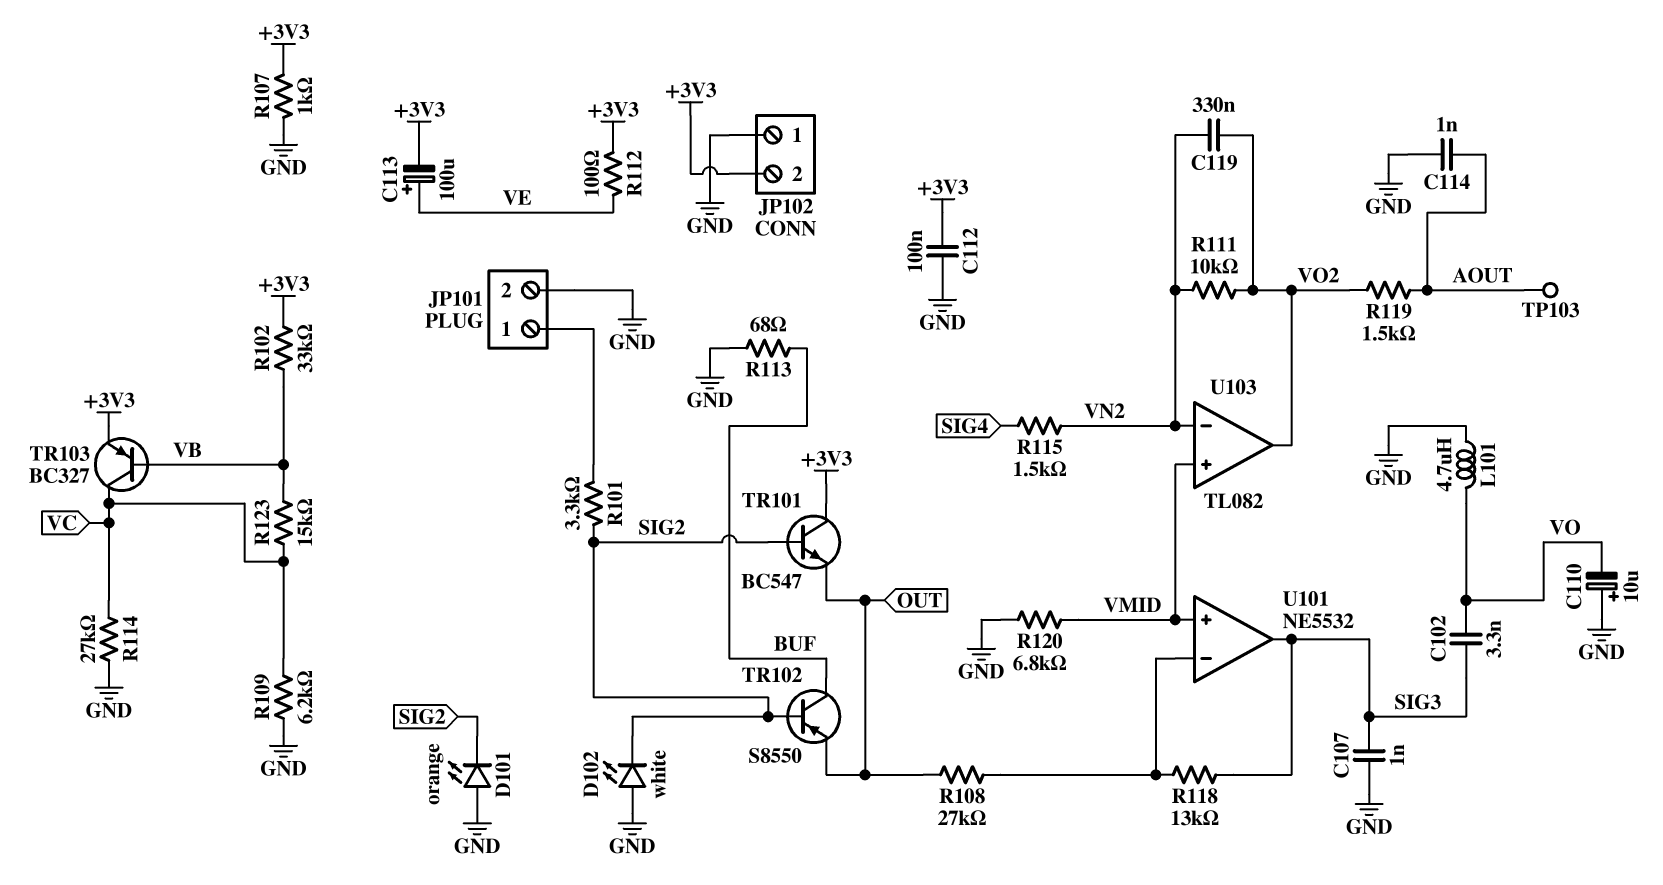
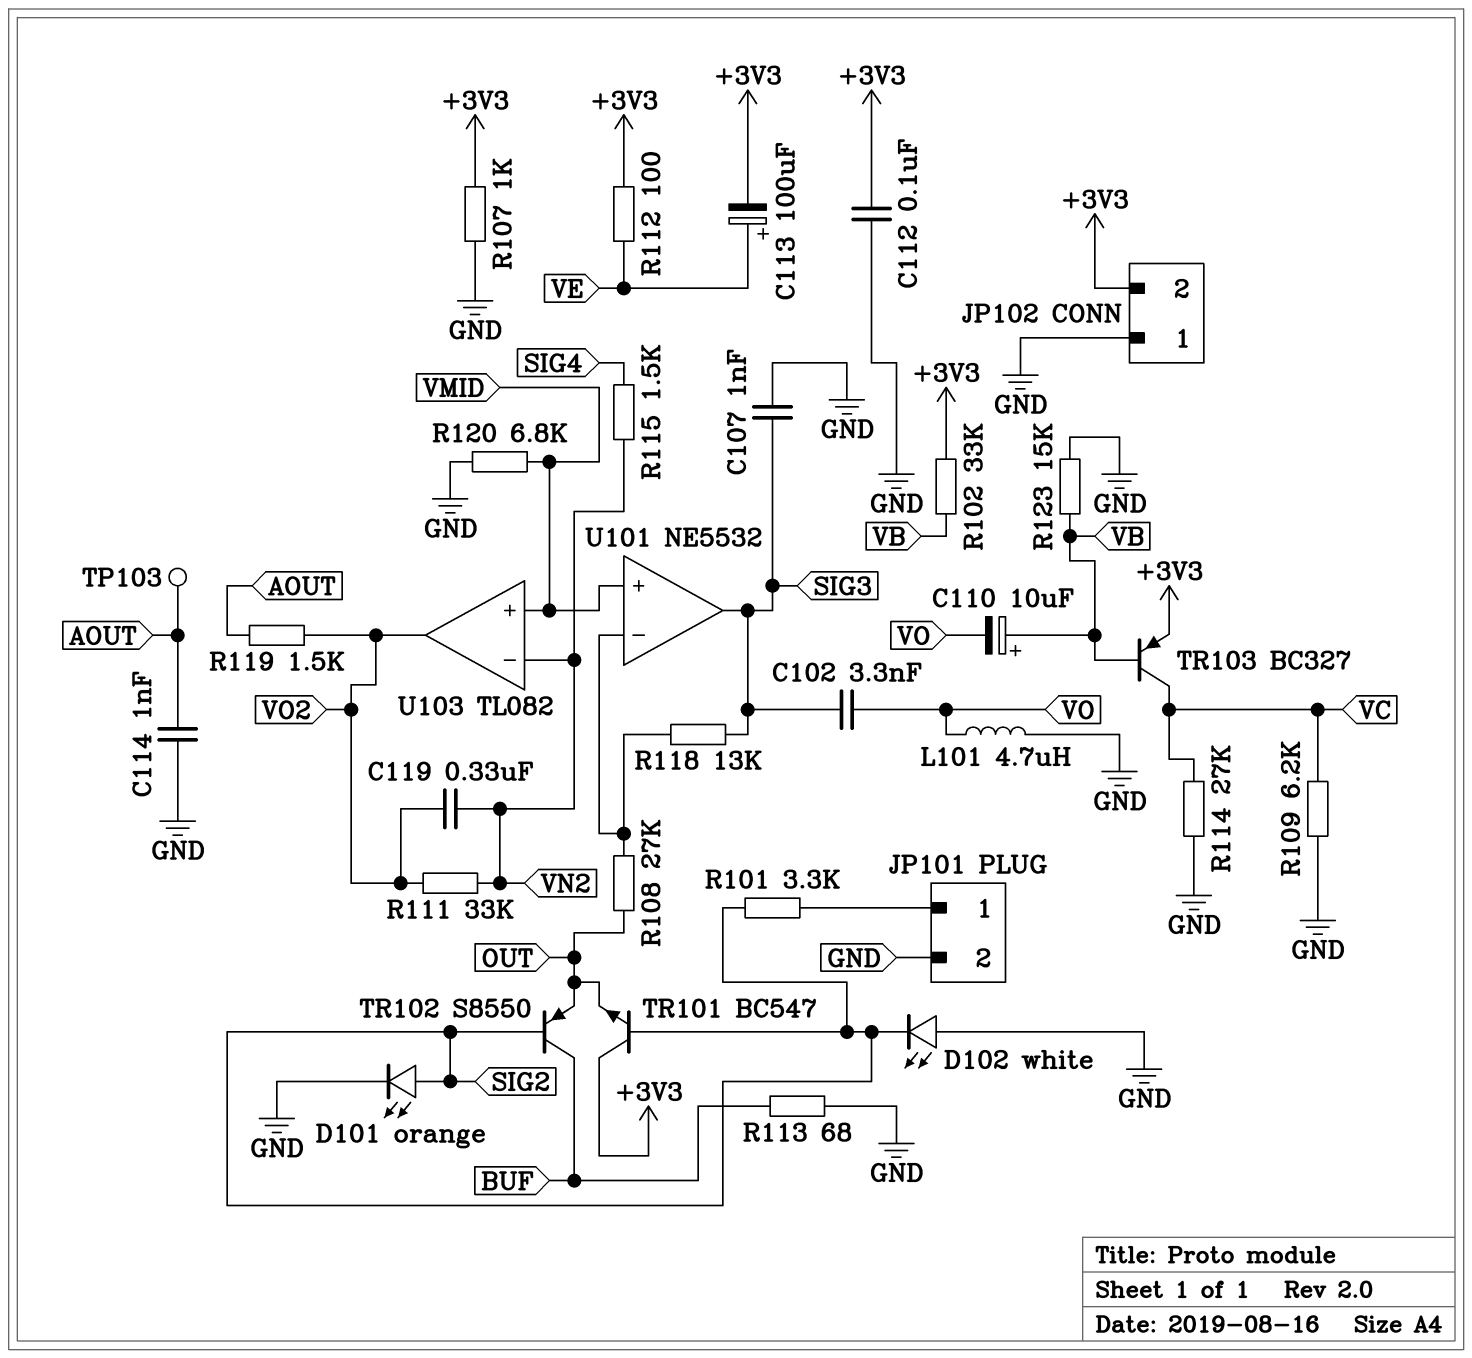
C110: 10uF (plus GND, minus VO) -> 10uF (plus VB, minus VO)
D101: LED orange (A GND, K SIG2) -> LED orange (A SIG2, K GND)
R111: 10k (VN2, VO2) -> 33k (VN2, VO2)
R123: 15k (VB, VC) -> 15k (GND, VB)

